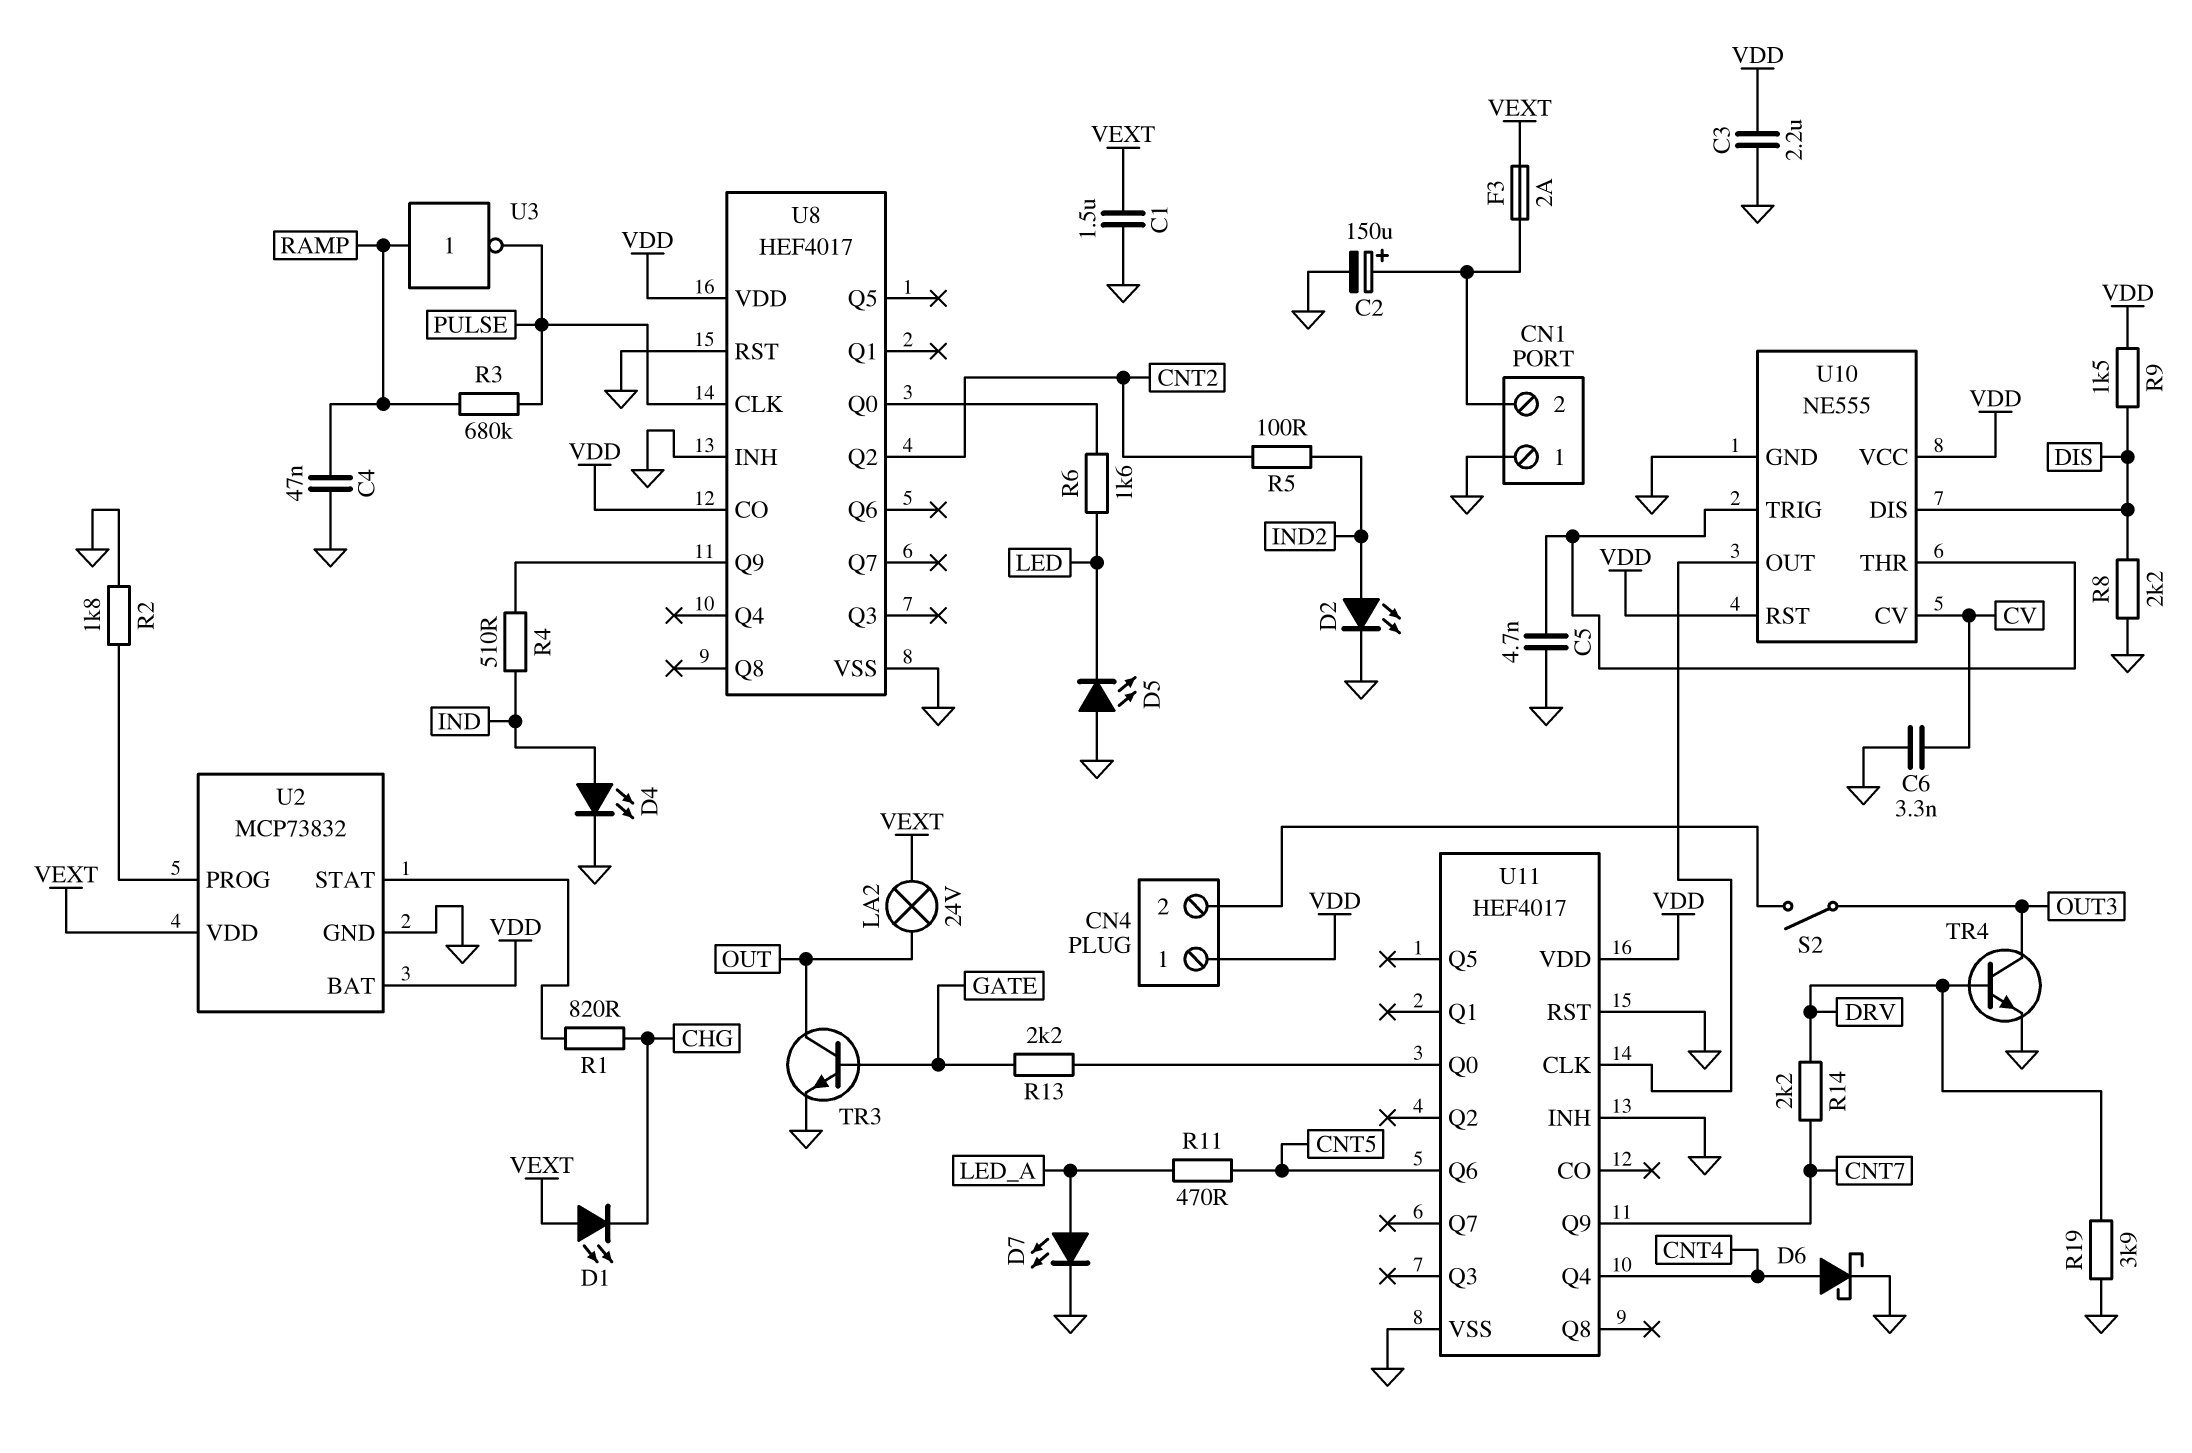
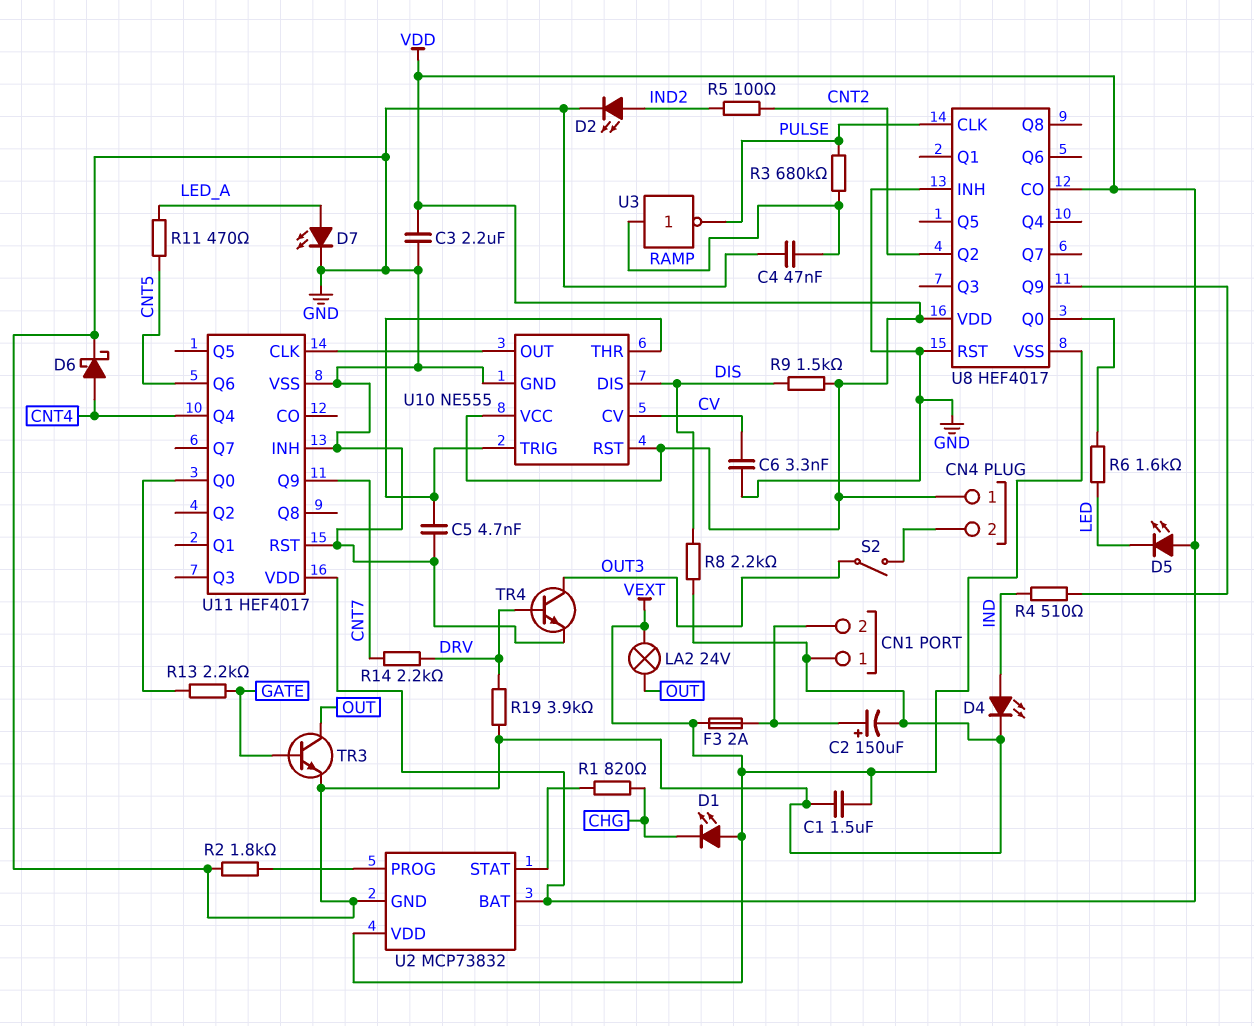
D5: LED (A GND, K LED) -> LED (A VDD, K LED)
U8 pin VSS: GND -> VEXT

